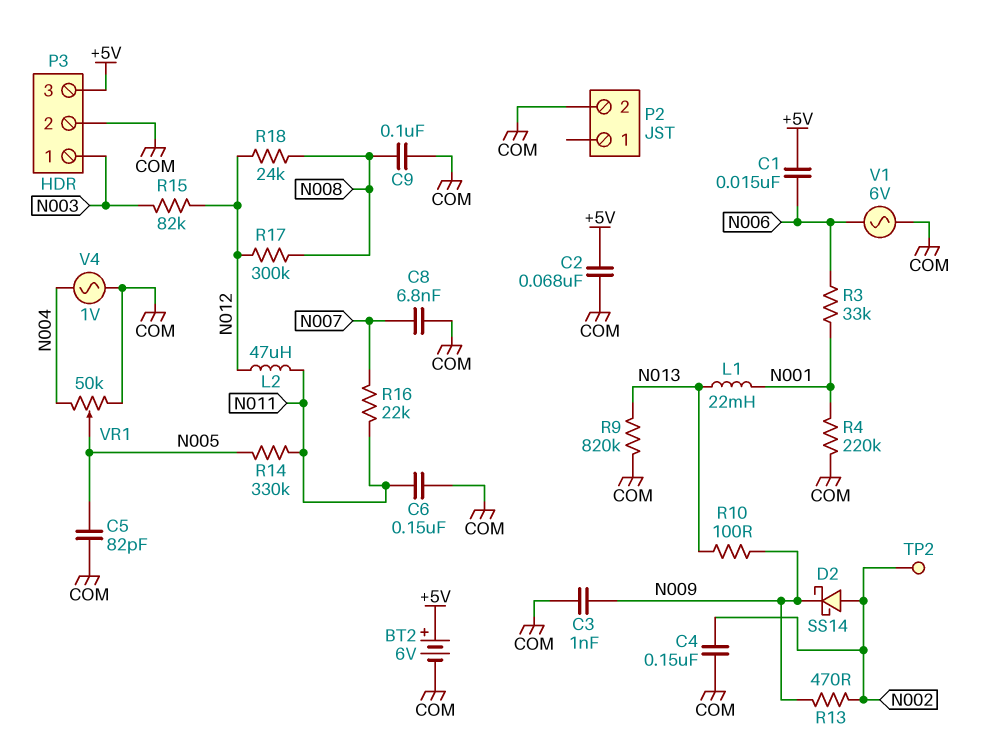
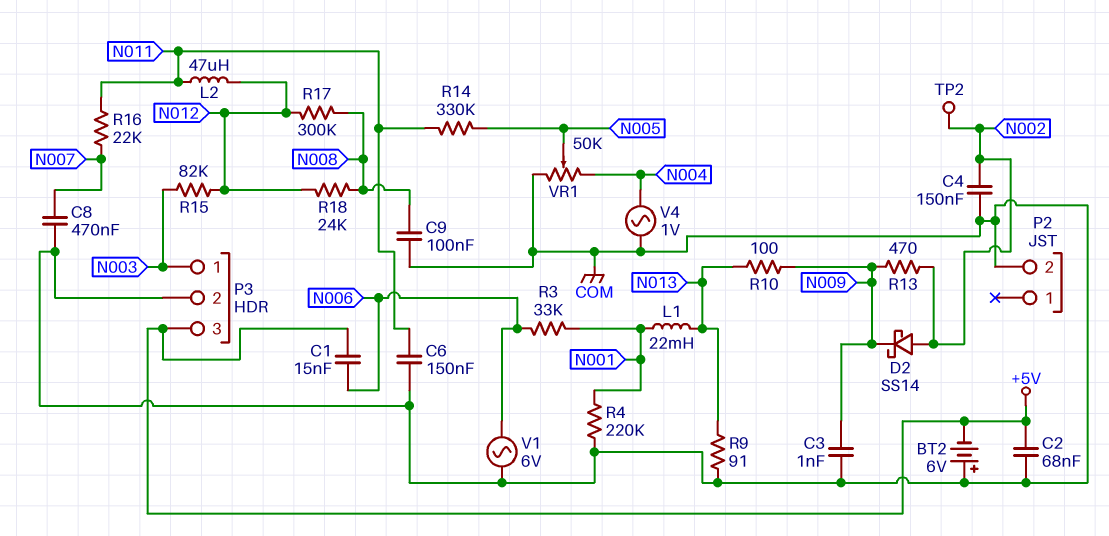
BT2: 6V (plus +5V, minus COM) -> 6V (plus COM, minus +5V)
C5: 82pF (COM, N005) -> none
C8: 6.8nF (COM, N007) -> 470nF (COM, N007)
R9: 820k (COM, N013) -> 91 (COM, N013)

